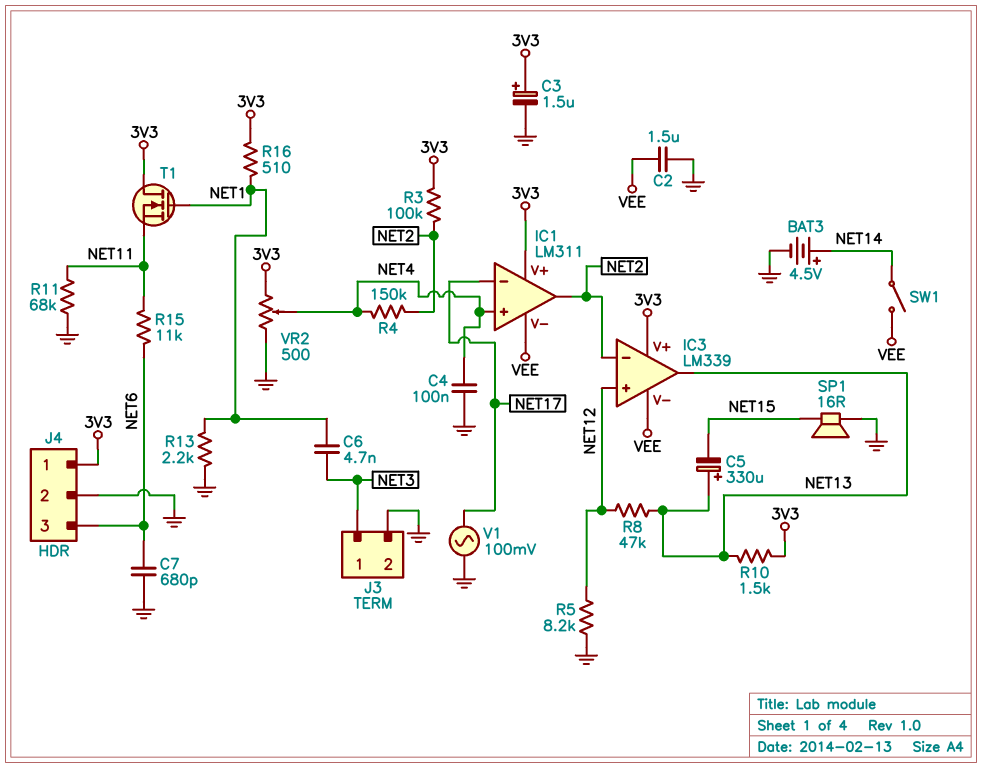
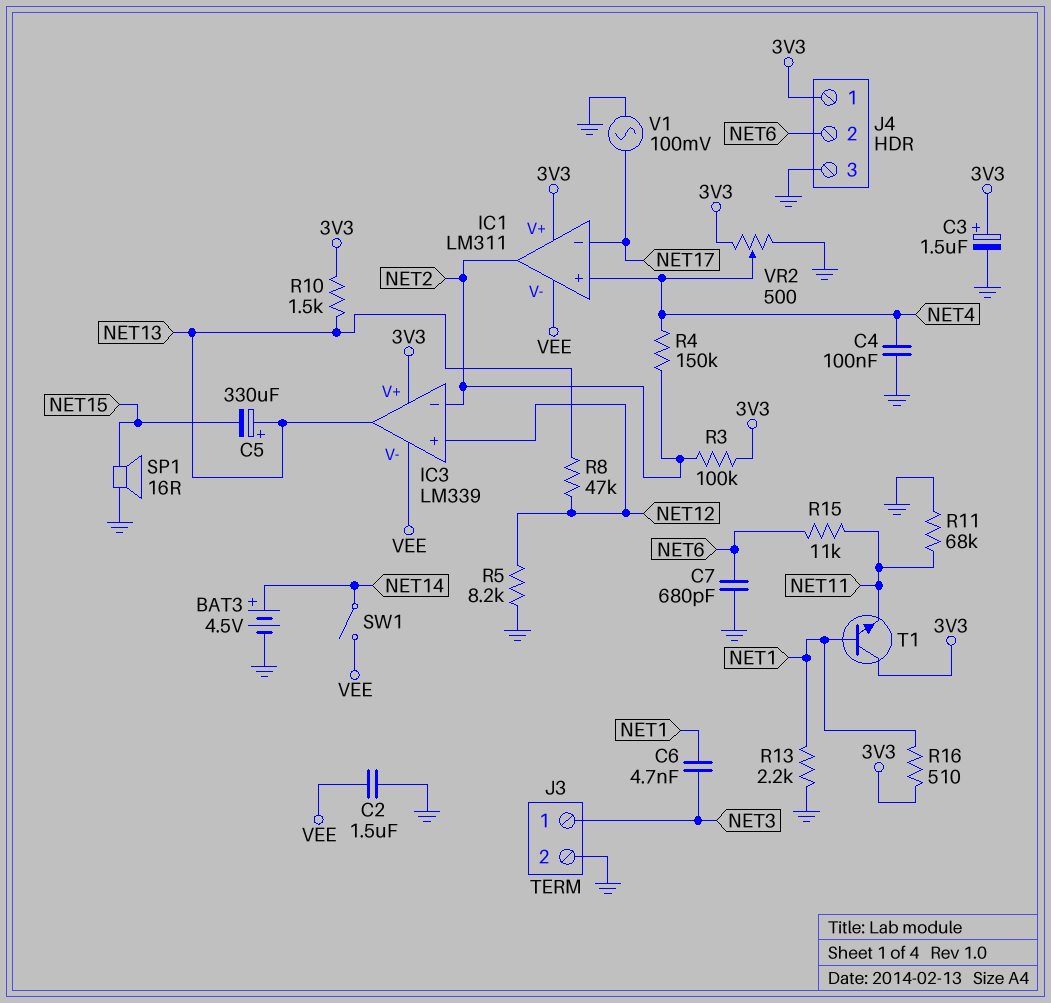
J4 pin 2: GND -> NET6
J4 pin 3: NET6 -> GND
T1: NMOS (G NET1, D 3V3, S NET11) -> NPN (B NET1, C 3V3, E NET11)

